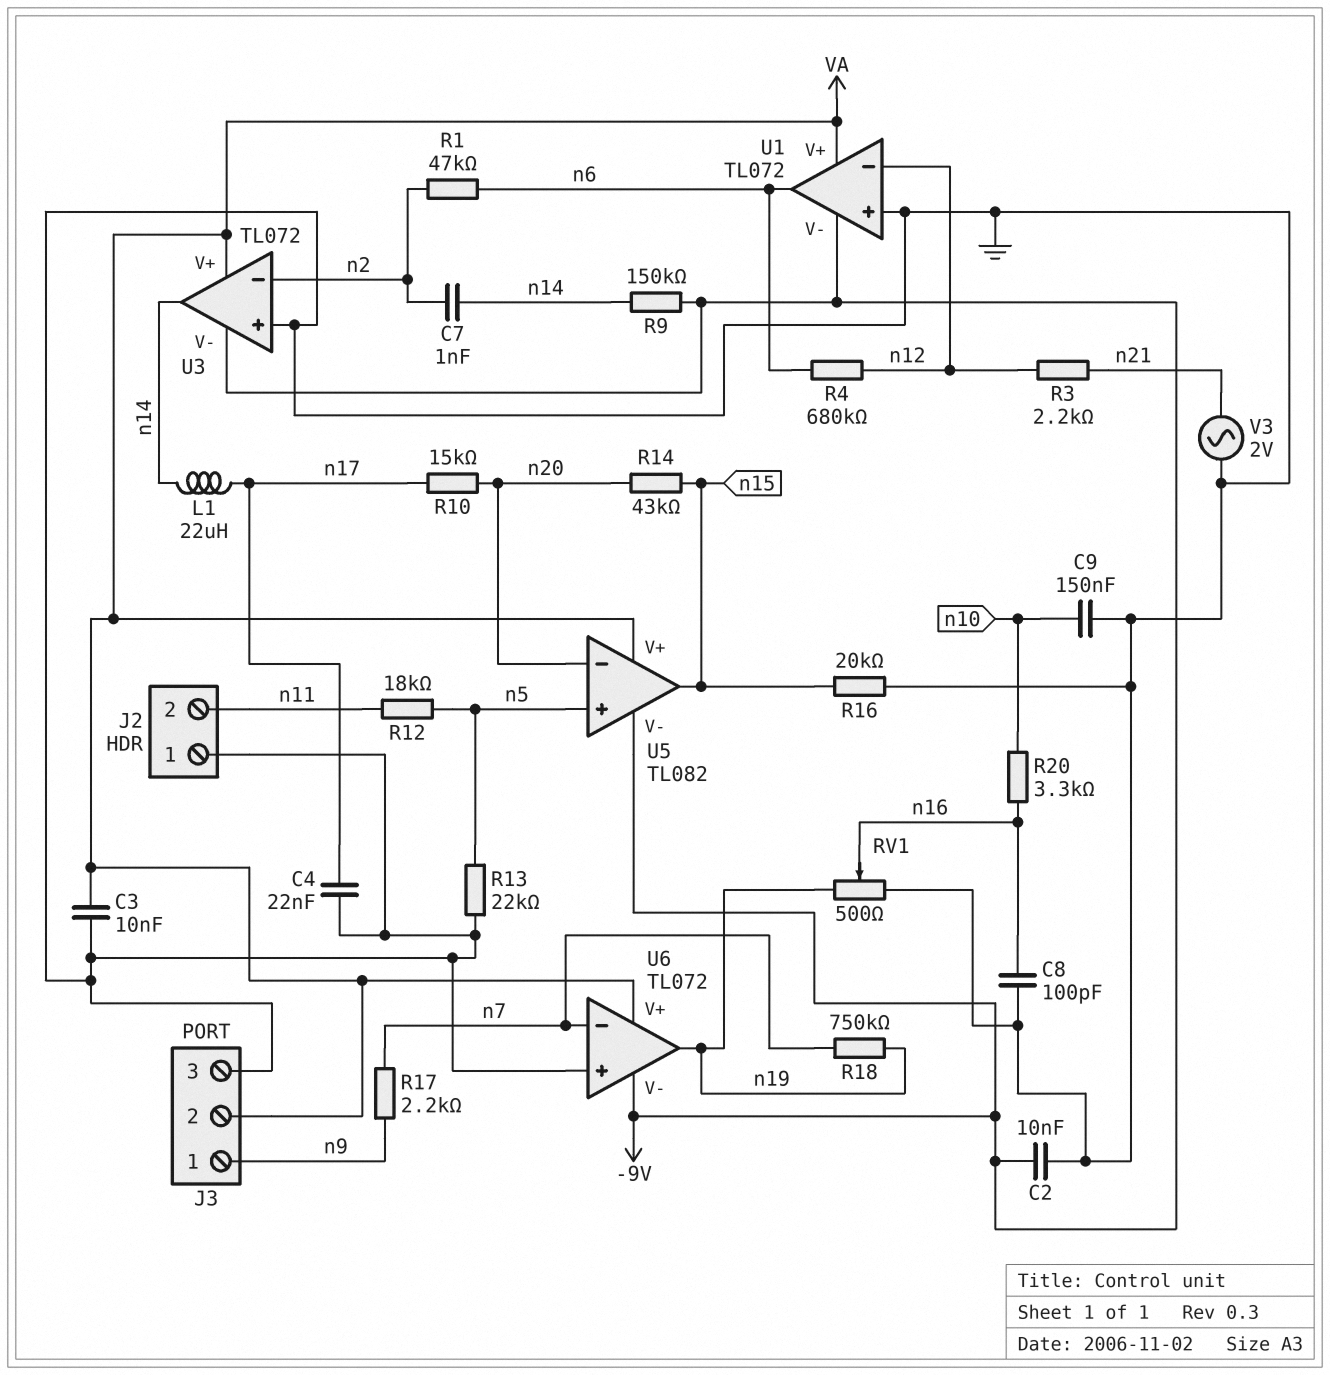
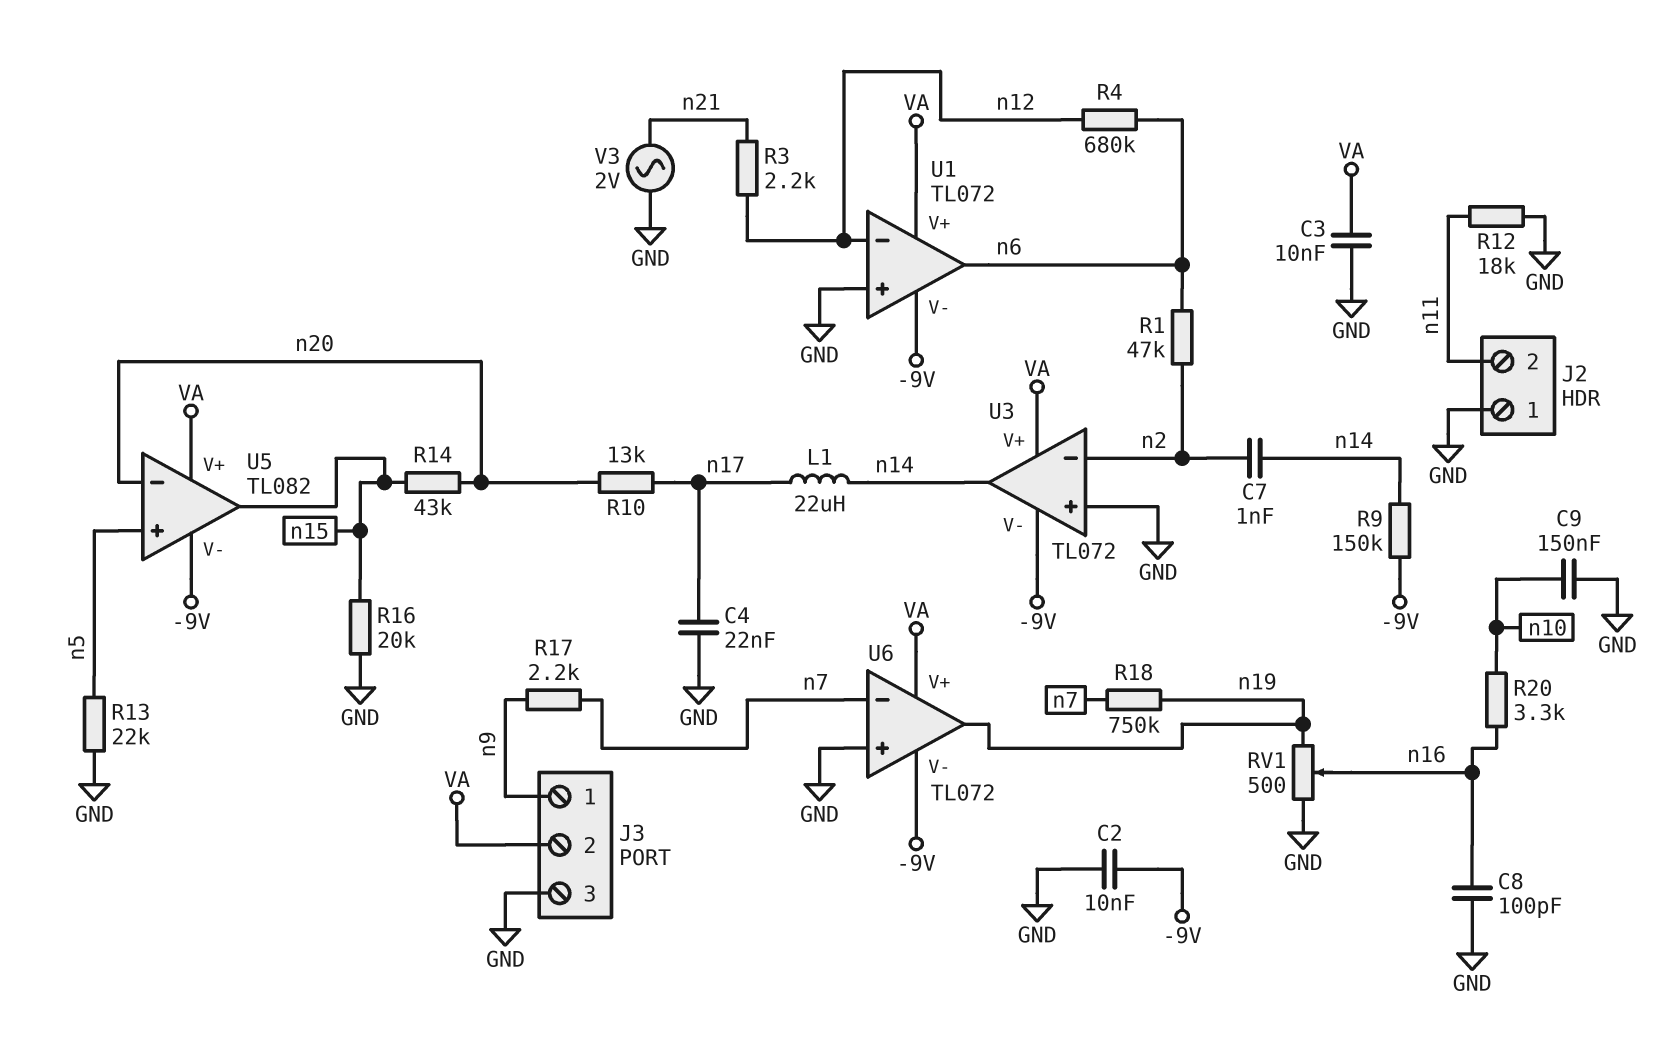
R10: 15k (n17, n20) -> 13k (n17, n20)
R12: 18k (n5, n11) -> 18k (GND, n11)

